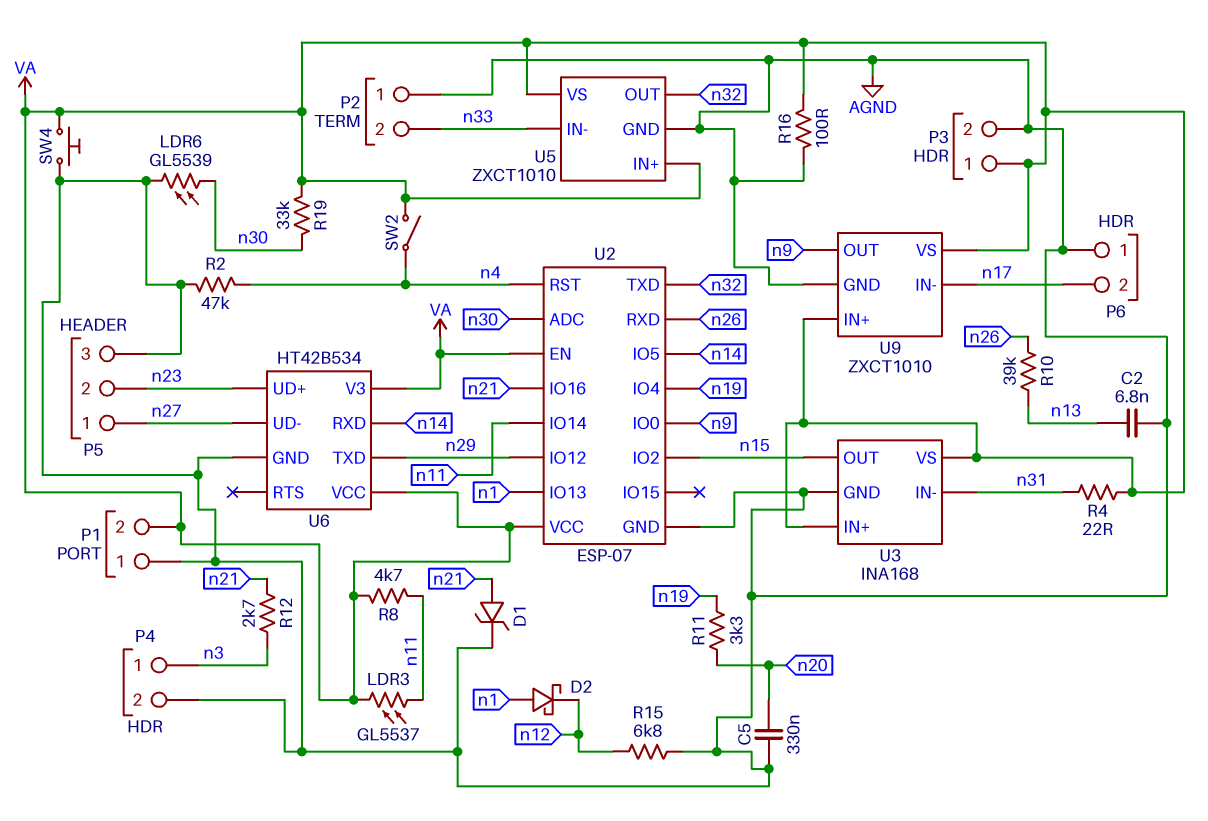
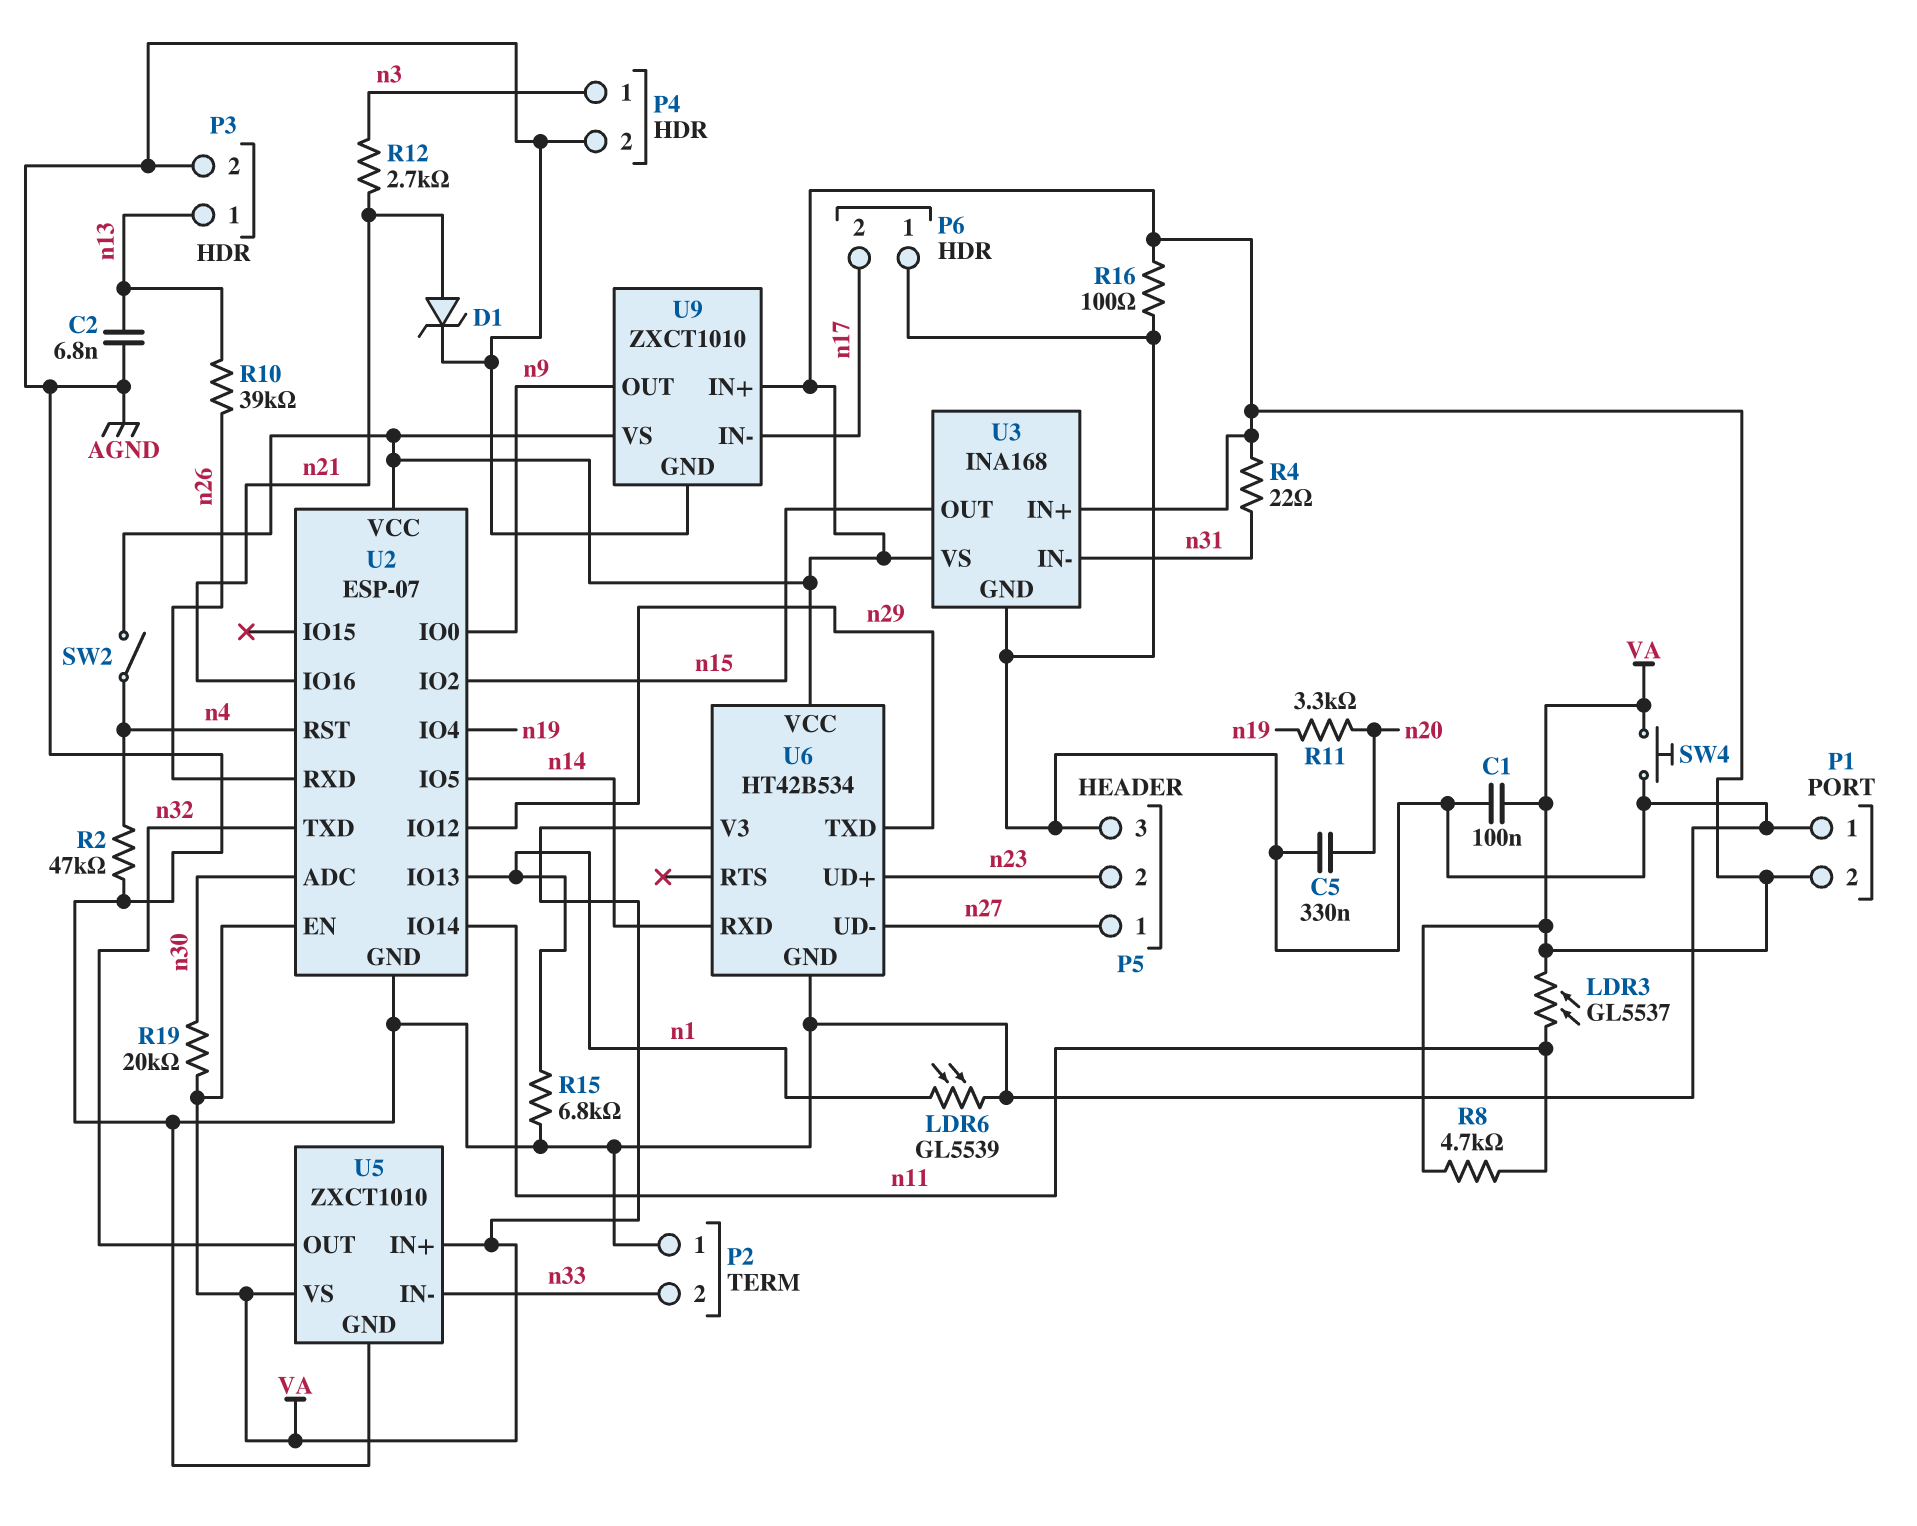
C1: none -> 100nF (AGND, VA)
D2: schottky (A n1, K n12) -> none
LDR6: GL5539 (AGND, n30) -> GL5539 (AGND, n1)
P3 pin 1: VA -> n13
R15: 6.8k (AGND, n12) -> 6.8k (AGND, n1)
R19: 33k (VA, n30) -> 20k (VA, n30)

